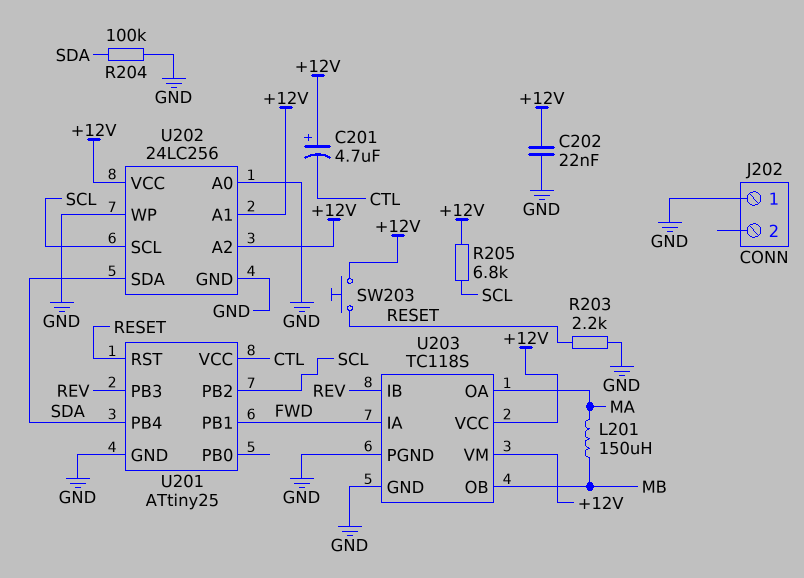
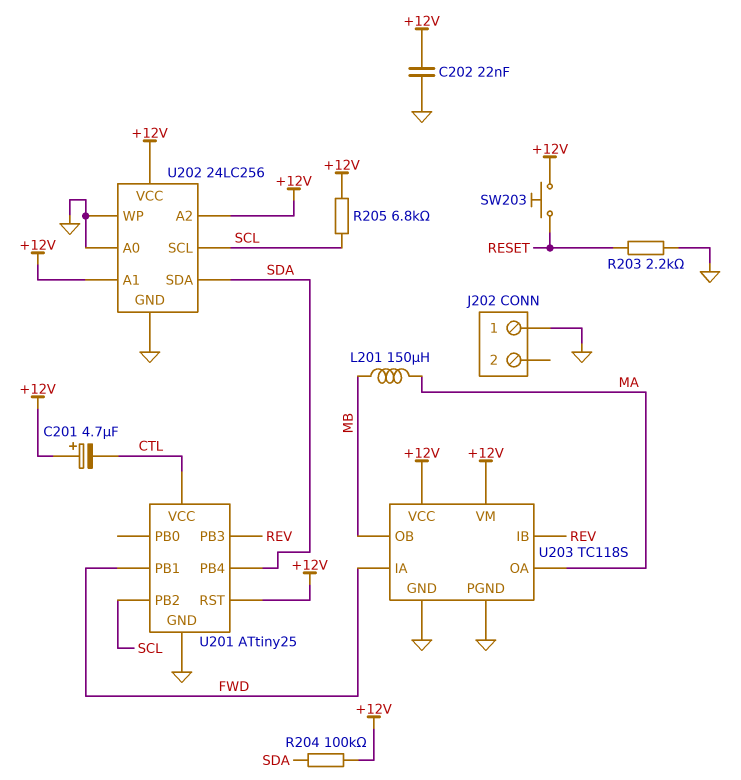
R204: 100k (GND, SDA) -> 100k (+12V, SDA)
U201 pin RST: RESET -> +12V

